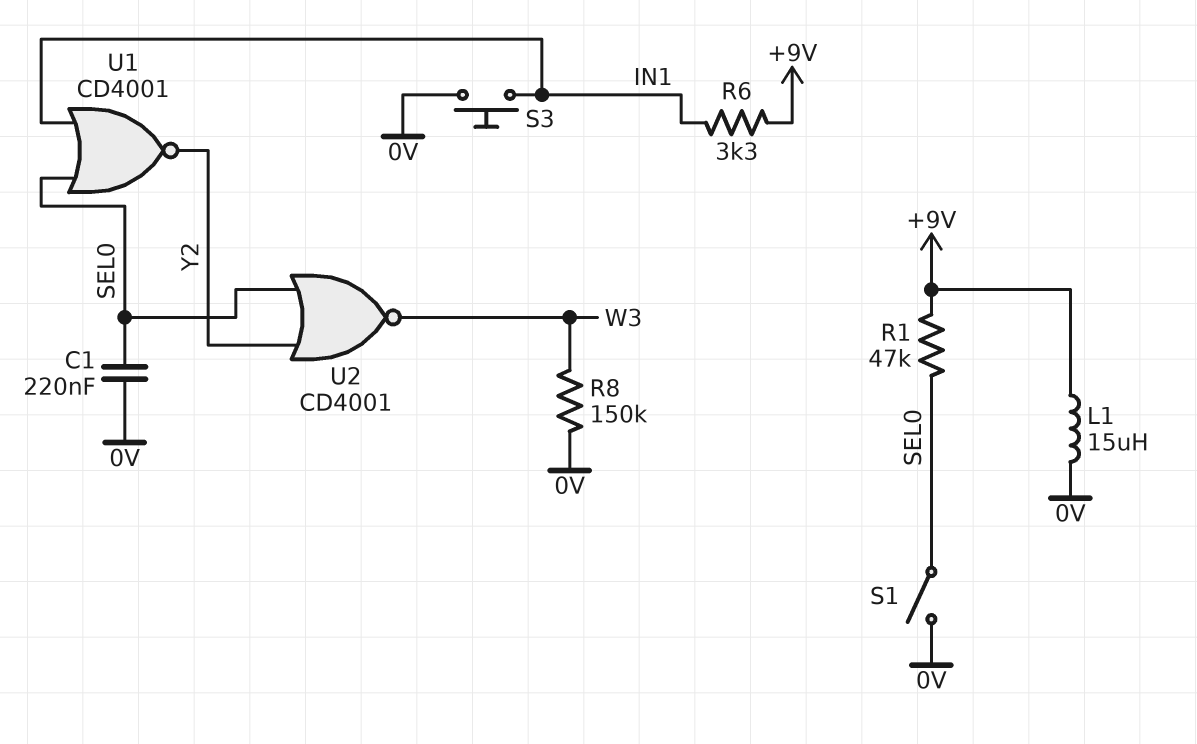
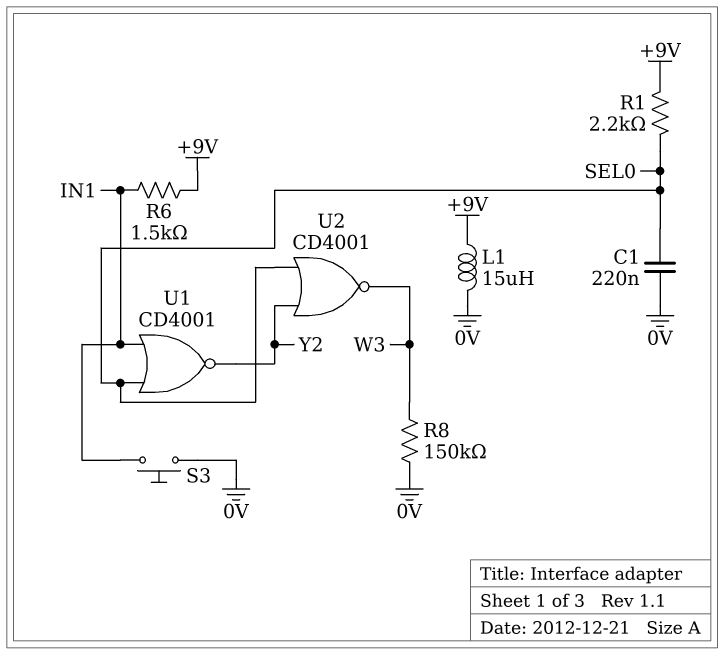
R1: 47k (+9V, SEL0) -> 2.2k (+9V, SEL0)
R6: 3.3k (+9V, IN1) -> 1.5k (+9V, IN1)
S1: switch (0V, SEL0) -> none

